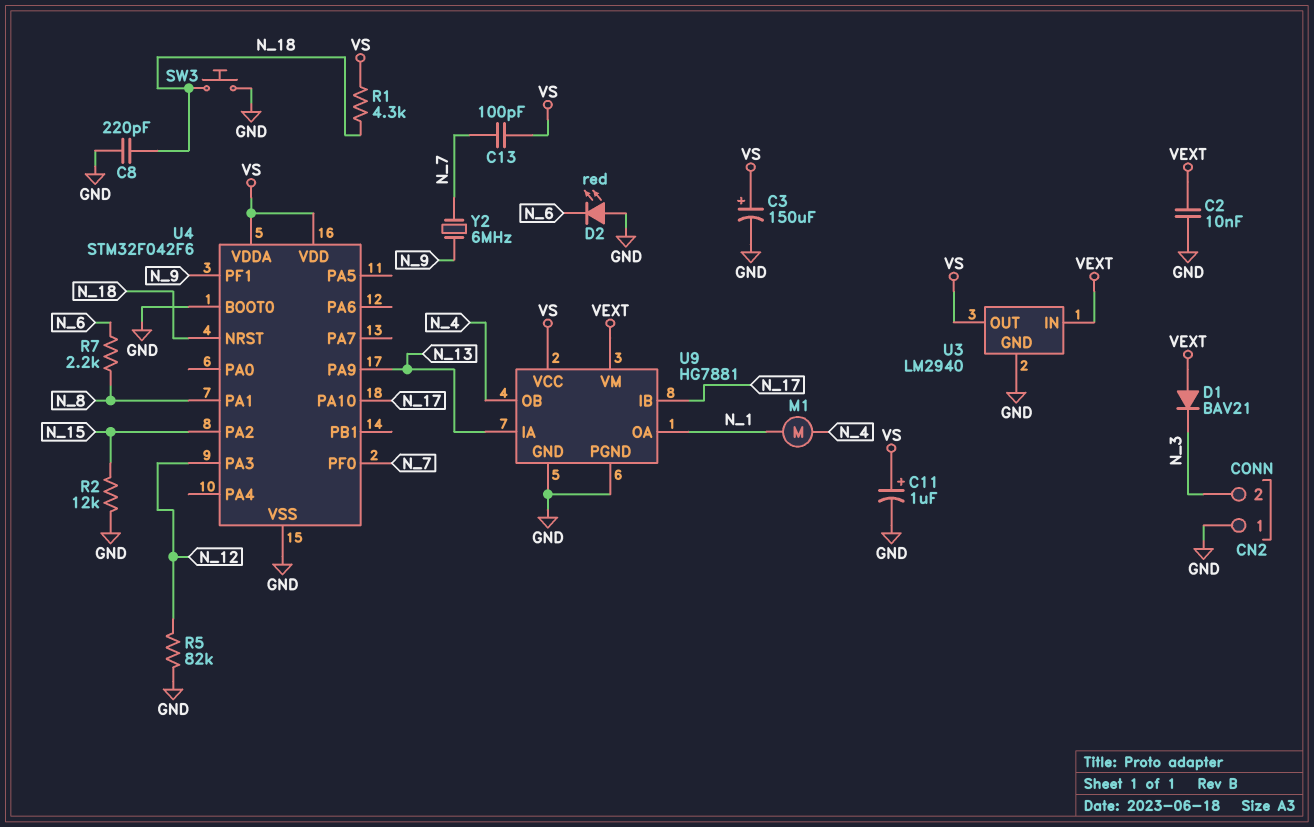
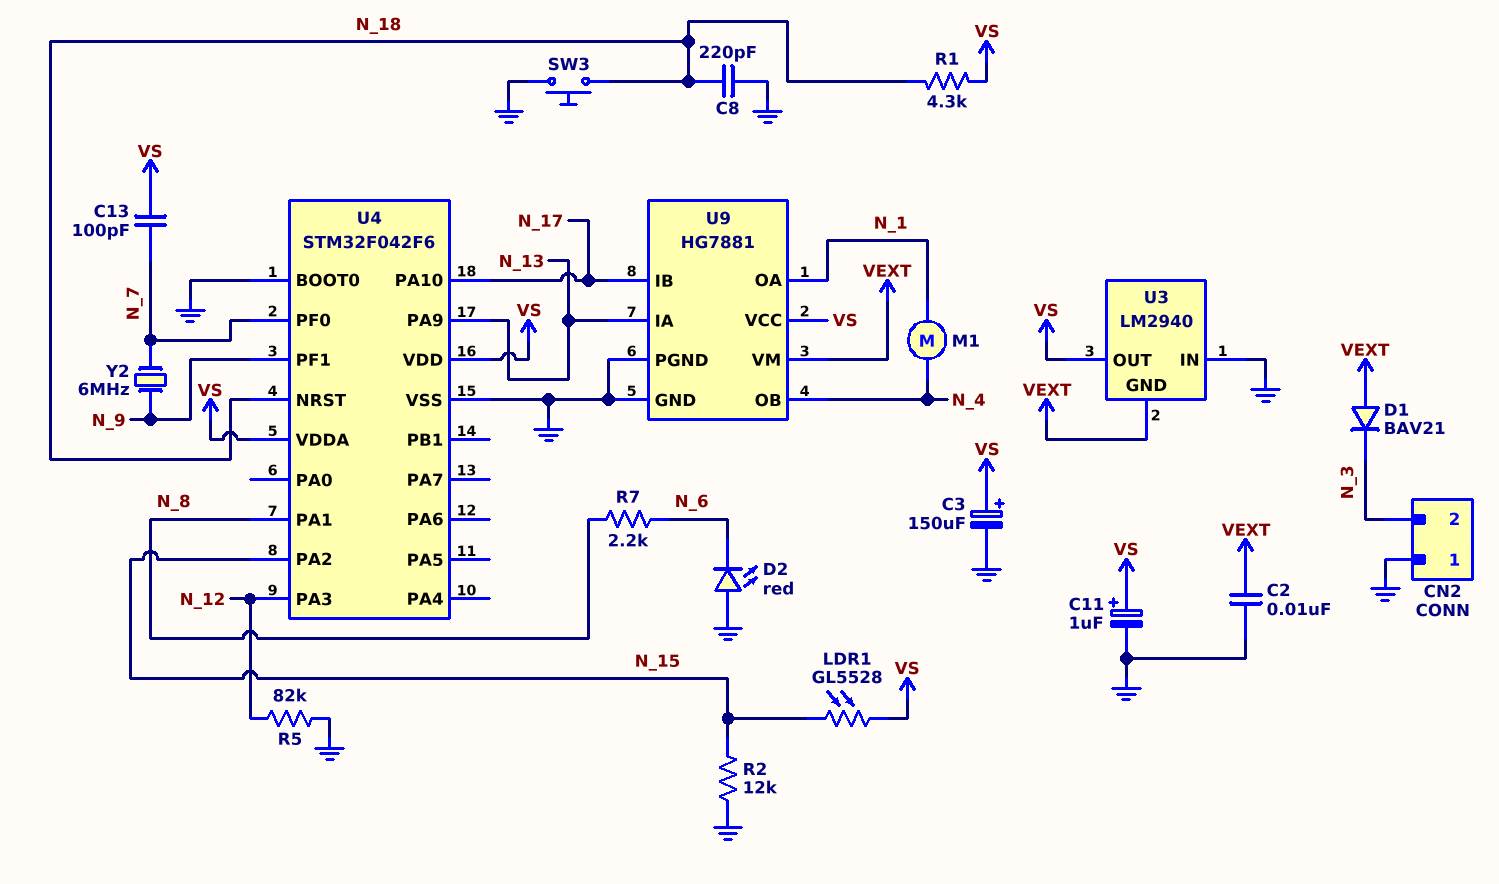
LDR1: none -> GL5528 (N_15, VS)
U3 pin GND: GND -> VEXT
U3 pin IN: VEXT -> GND

